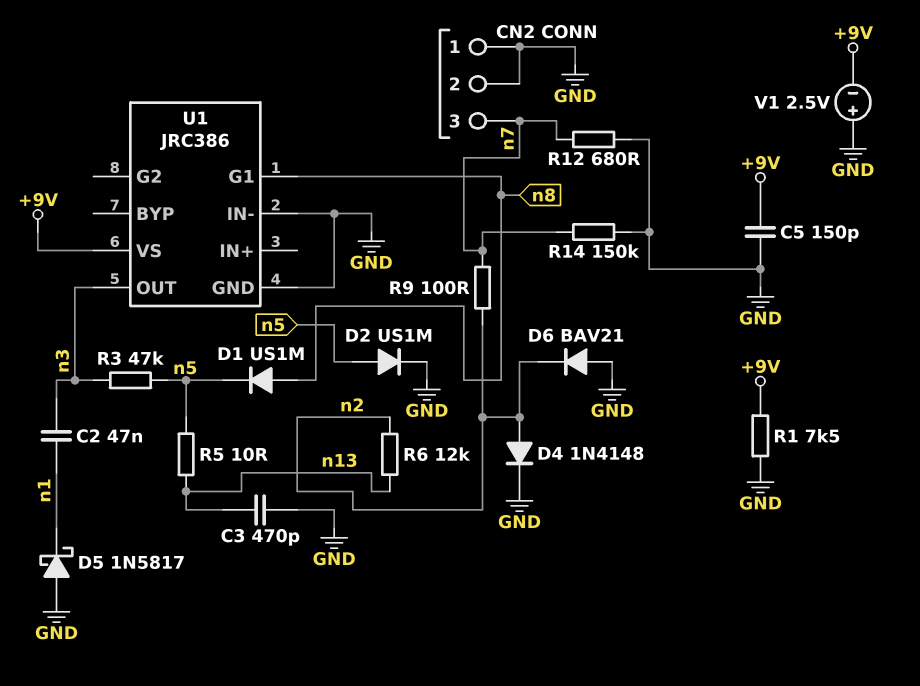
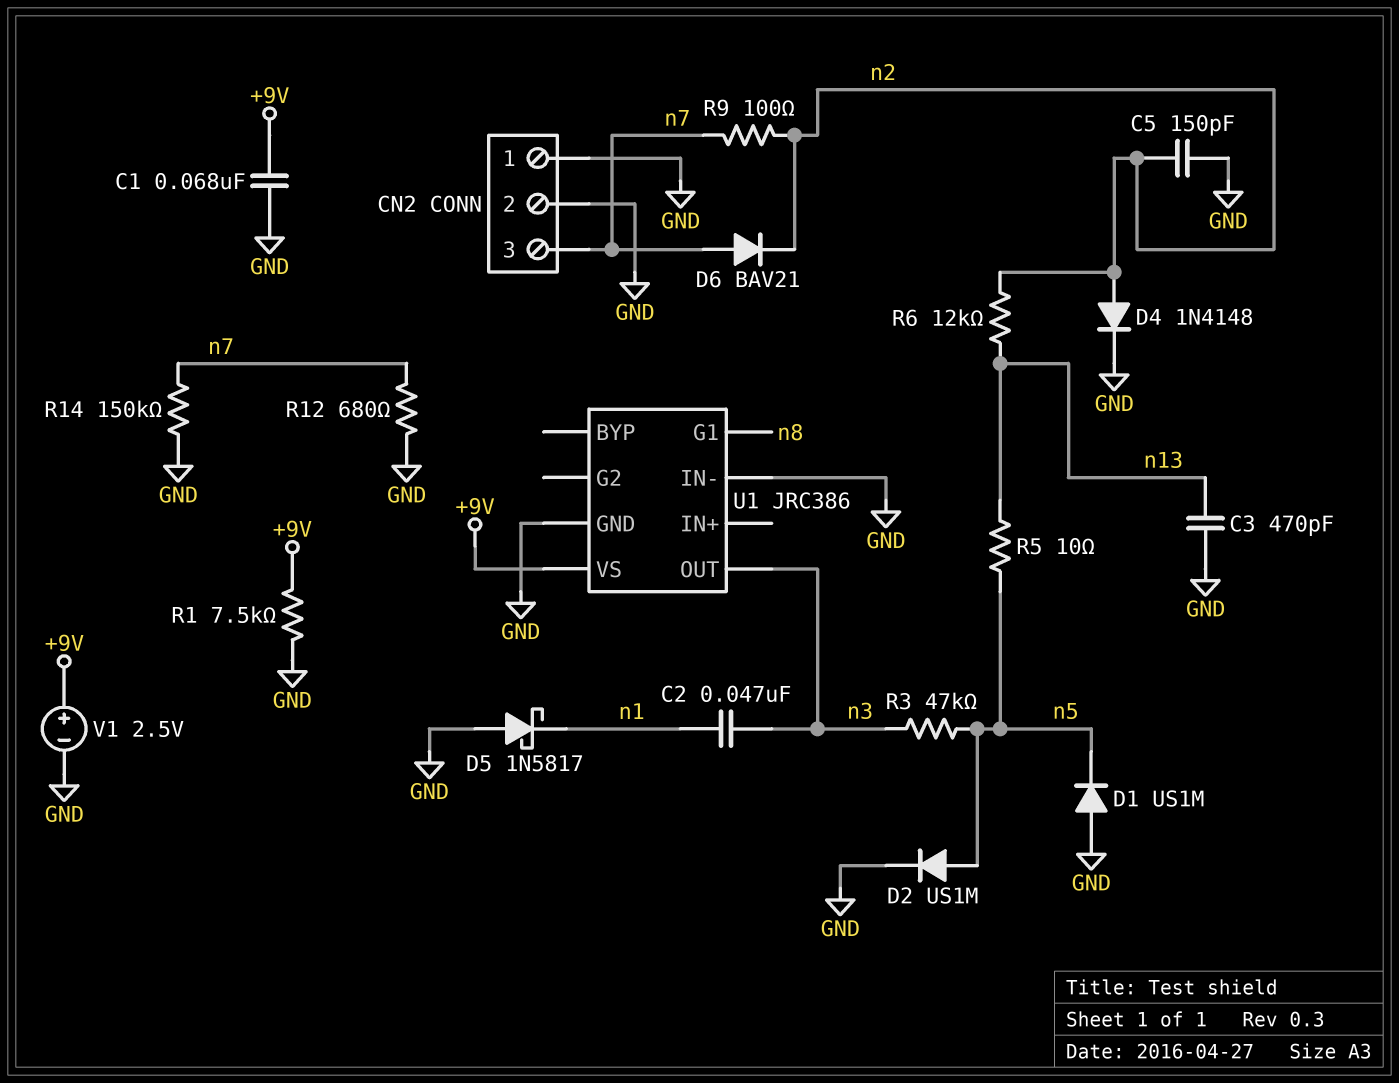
C1: none -> 68nF (+9V, GND)
C5: 150pF (+9V, GND) -> 150pF (GND, n2)
D1: diode US1M (A n8, K n5) -> diode US1M (A GND, K n5)
D6: diode BAV21 (A GND, K n2) -> diode BAV21 (A n7, K n2)
V1: 2.5V (plus GND, minus +9V) -> 2.5V (plus +9V, minus GND)

